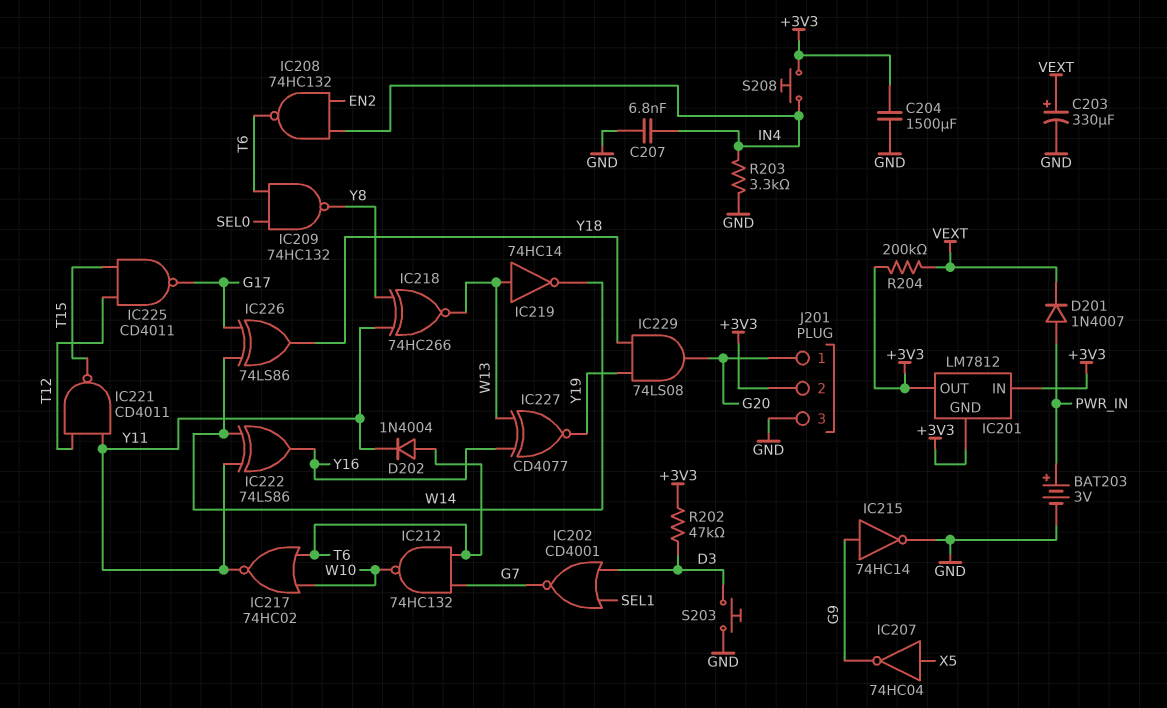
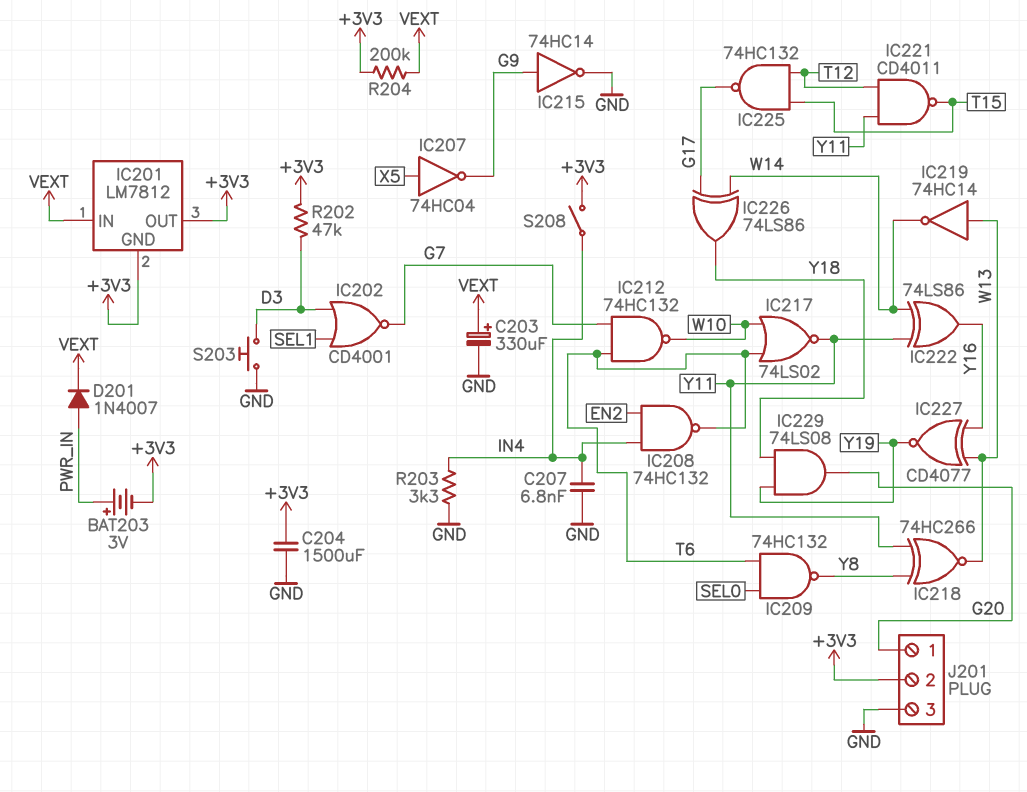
BAT203: 3V (plus PWR_IN, minus GND) -> 3V (plus PWR_IN, minus +3V3)
D202: diode 1N4004 (A T6, K Y11) -> none
IC201 pin IN: +3V3 -> VEXT
IC217: NOR 74HC02 (in T6, in W10, out Y11) -> NOR 74LS02 (in T6, in W10, out Y11)
IC225: NAND CD4011 (in T12, in T15, out G17) -> NAND 74HC132 (in T12, in T15, out G17)
S208: button (+3V3, IN4) -> switch (+3V3, IN4)

